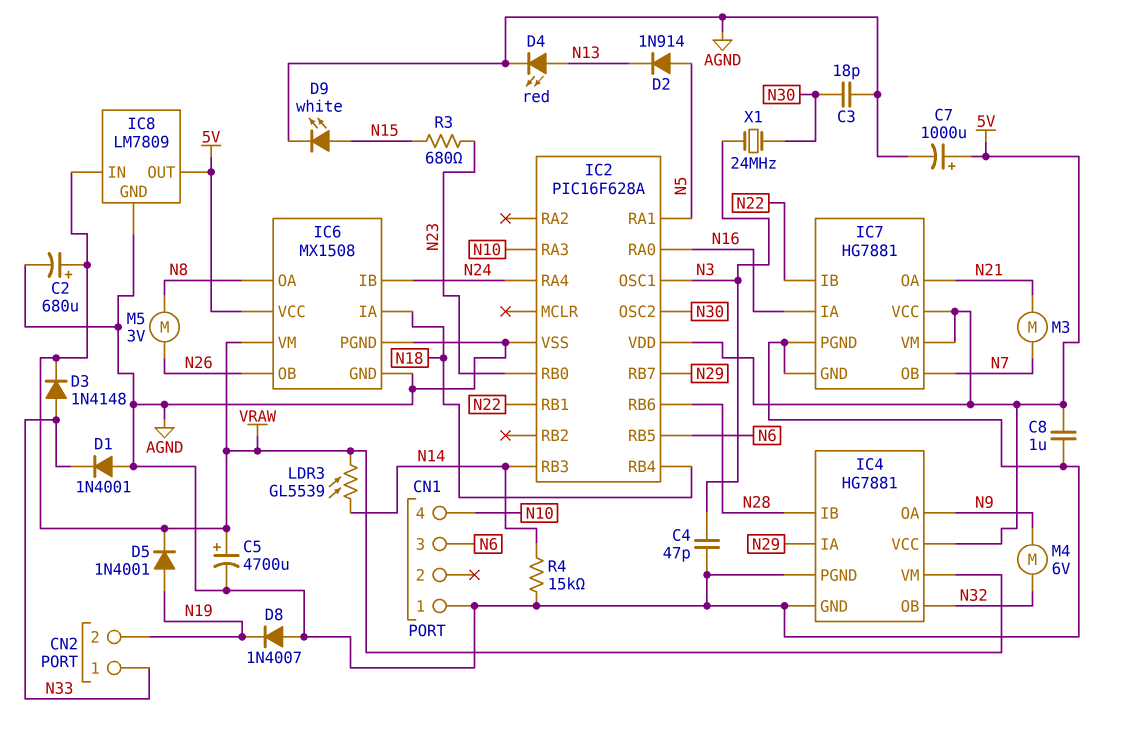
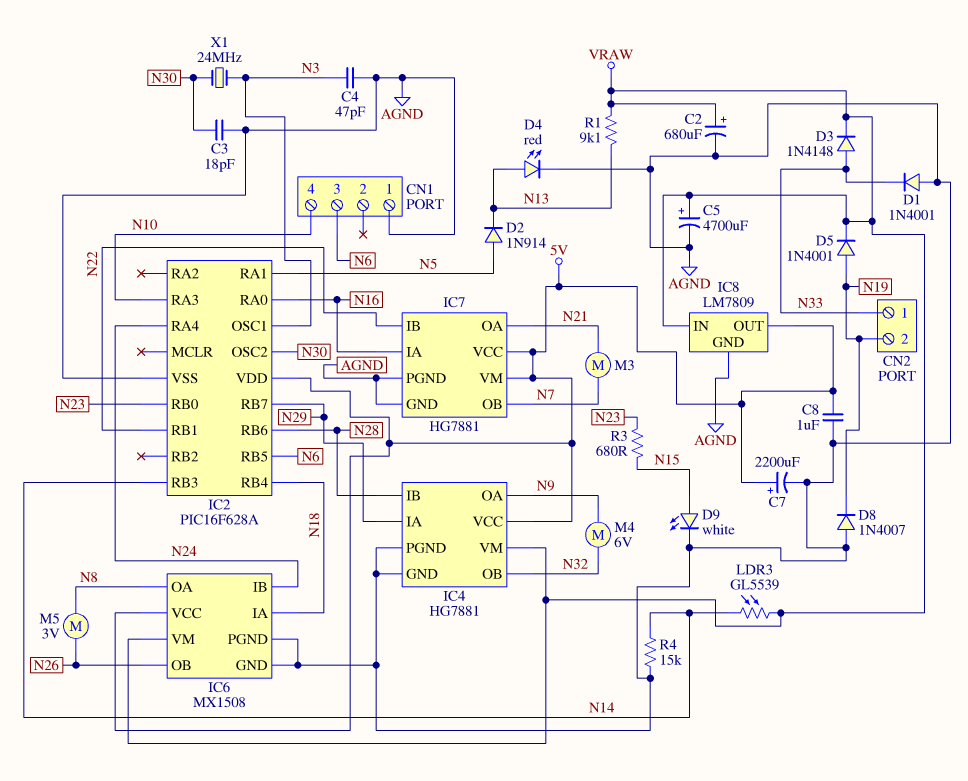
C7: 1000uF (plus 5V, minus AGND) -> 2200uF (plus 5V, minus AGND)
R1: none -> 9.1k (N13, VRAW)

